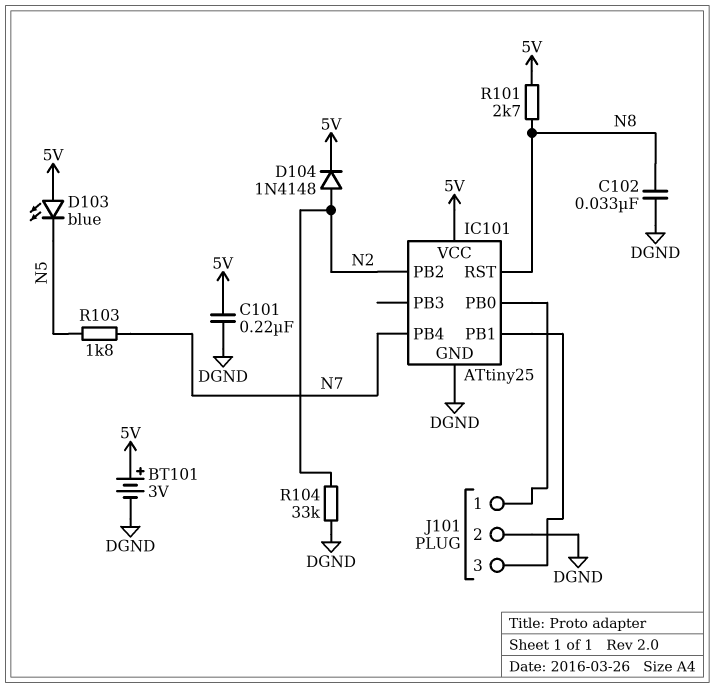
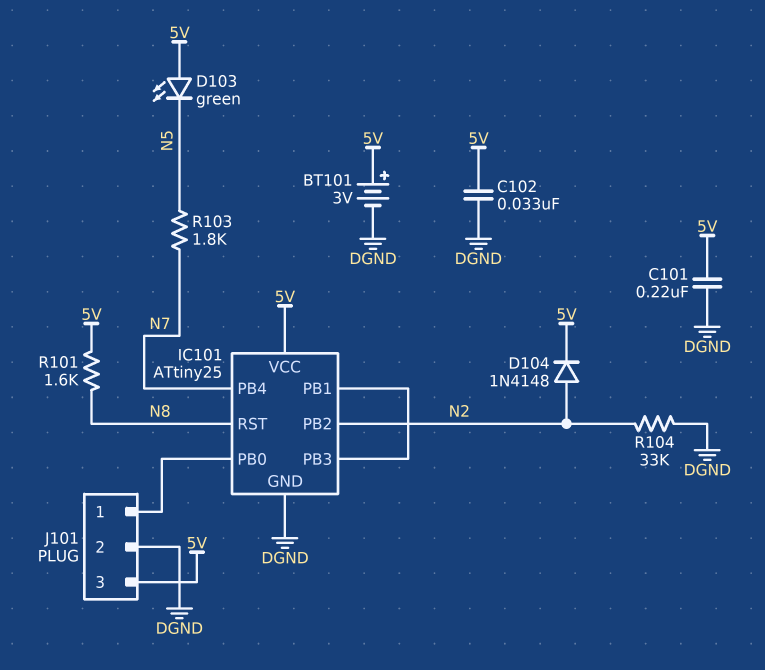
C102: 33nF (DGND, N8) -> 33nF (5V, DGND)
D103: LED blue (A 5V, K N5) -> LED green (A 5V, K N5)
IC101 pin PB3: none -> IC101/PB1
J101 pin 3: IC101/PB1 -> 5V
R101: 2.7k (5V, N8) -> 1.6k (5V, N8)

